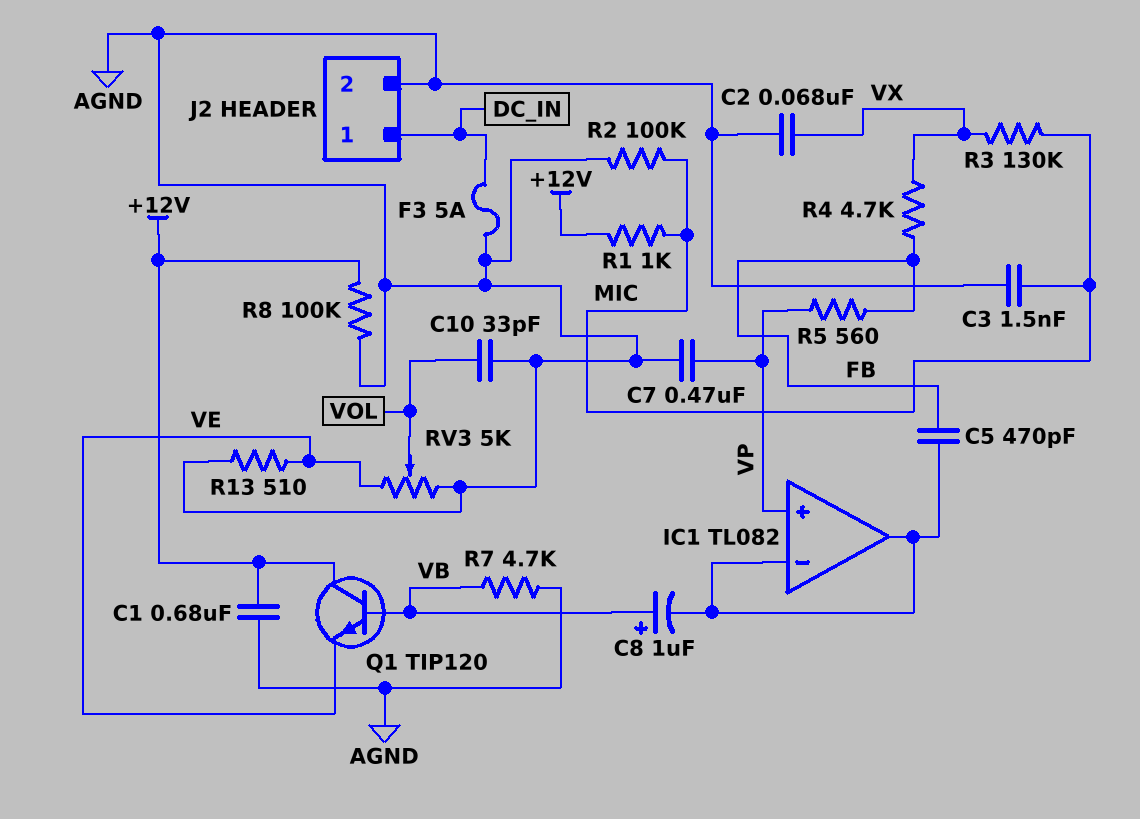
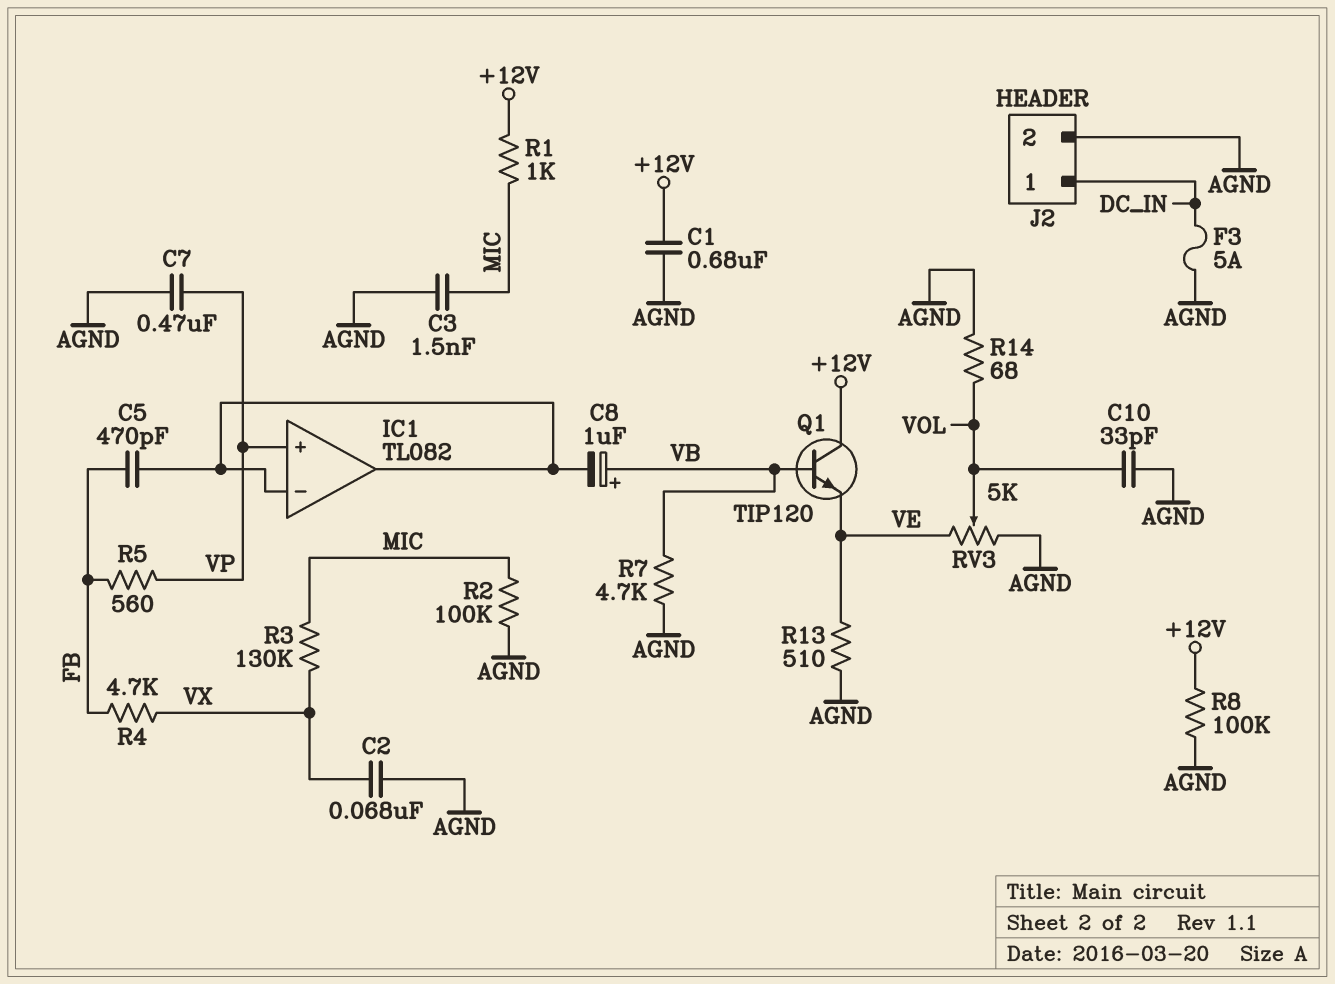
R14: none -> 68 (AGND, VOL)

